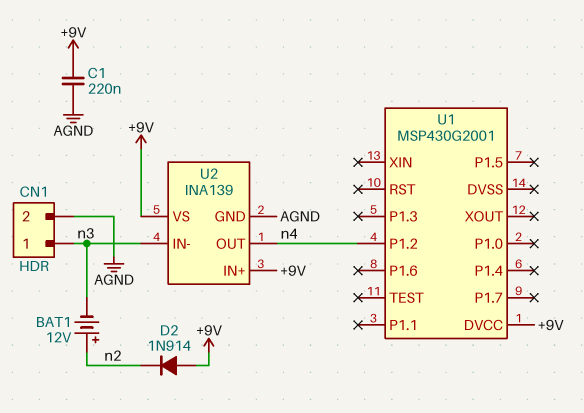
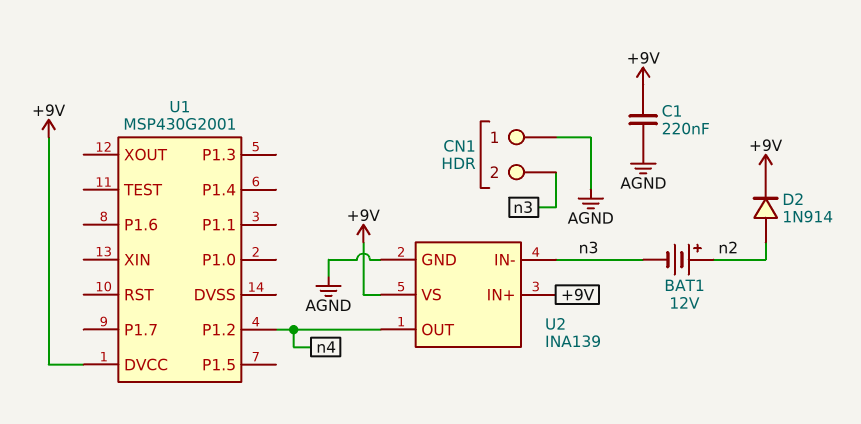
CN1 pin 1: n3 -> AGND
CN1 pin 2: AGND -> n3
D2: diode 1N914 (A +9V, K n2) -> diode 1N914 (A n2, K +9V)

